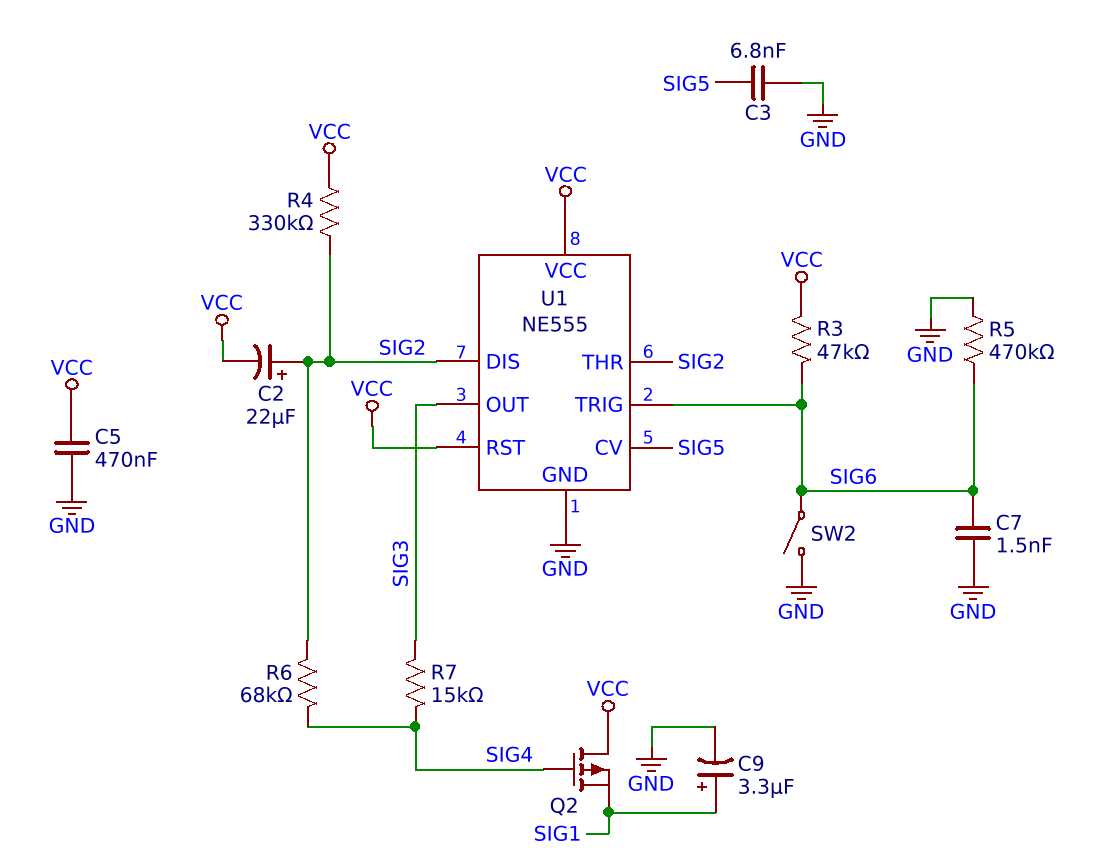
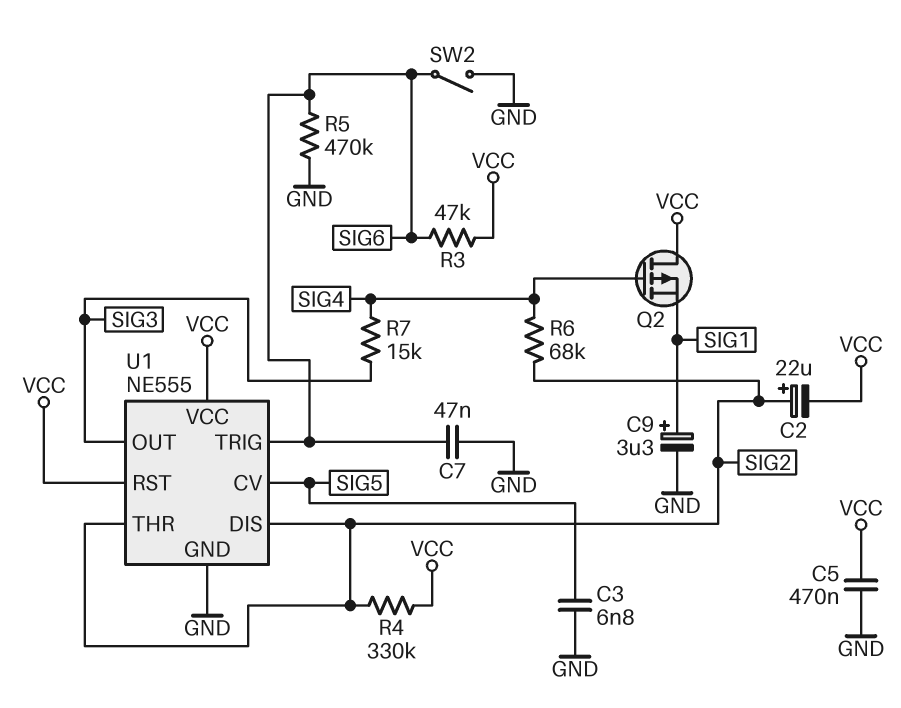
C7: 1.5nF (GND, SIG6) -> 47nF (GND, SIG6)

